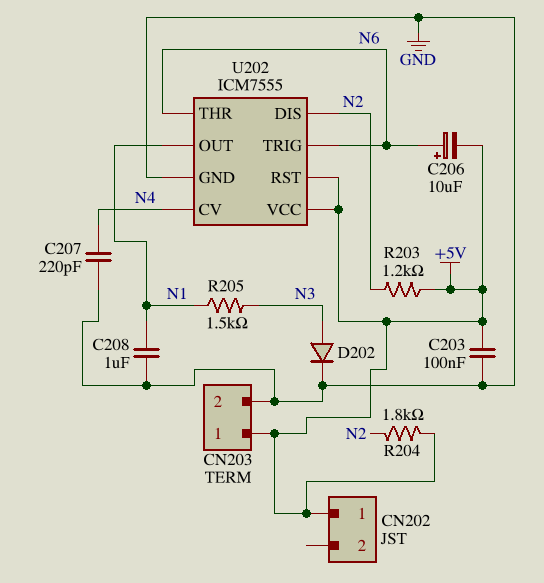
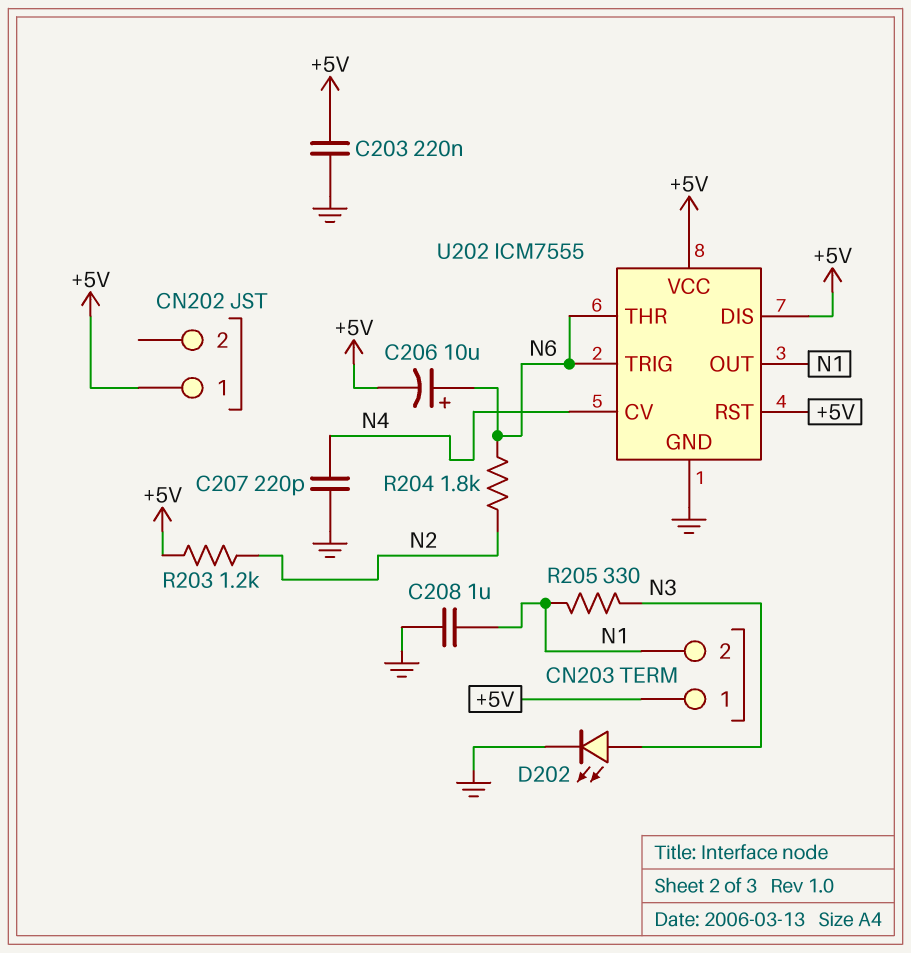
C203: 100nF (+5V, GND) -> 220nF (+5V, GND)
CN203 pin 2: GND -> N1
D202: diode (A N3, K GND) -> LED (A N3, K GND)
R204: 1.8k (+5V, N2) -> 1.8k (N2, N6)
R205: 1.5k (N1, N3) -> 330 (N1, N3)
U202 pin DIS: N2 -> +5V

